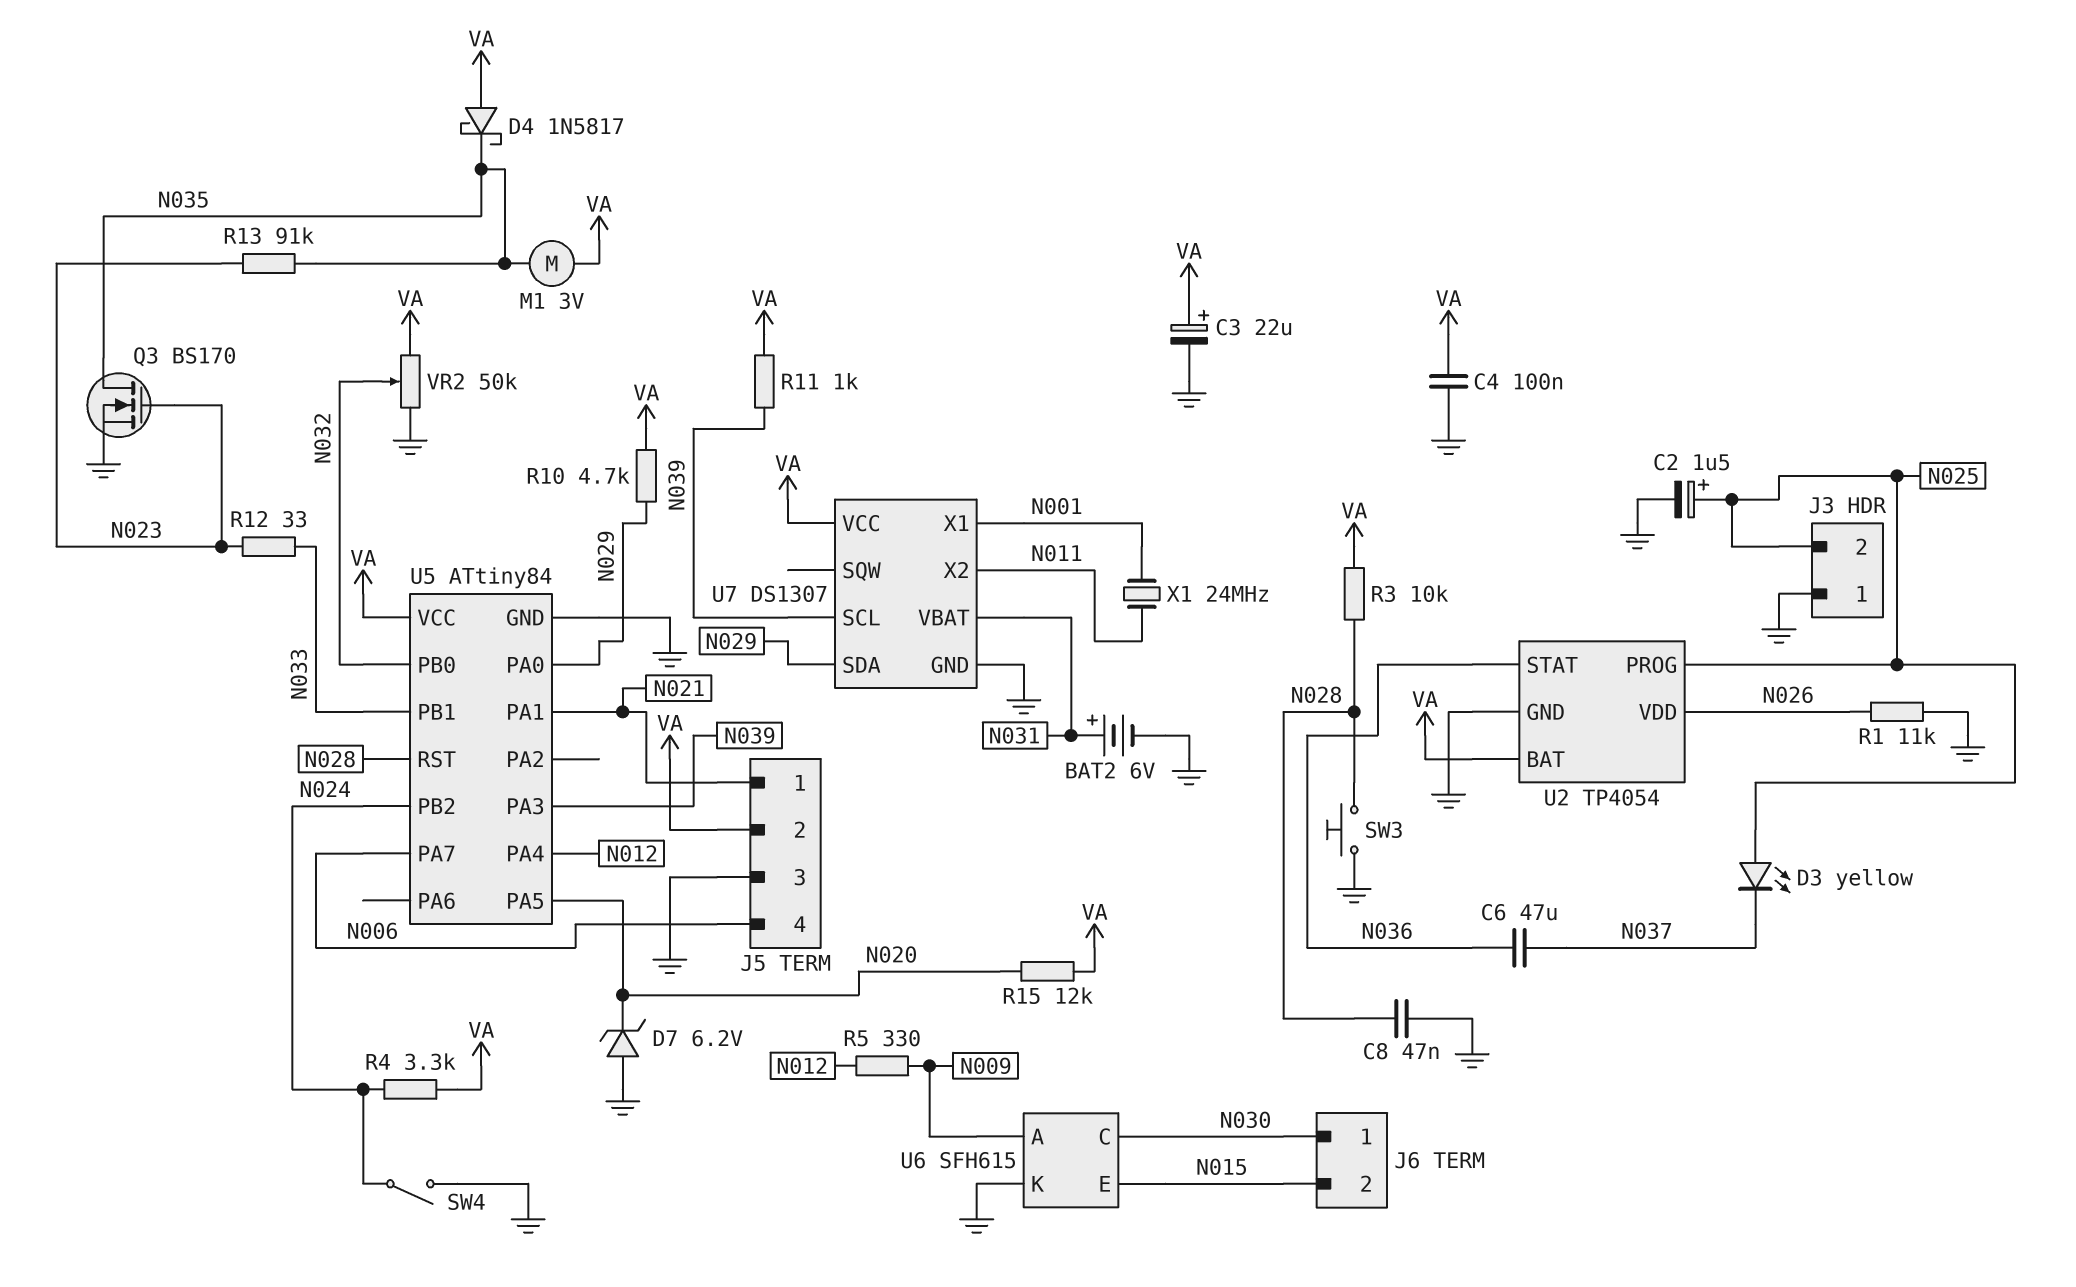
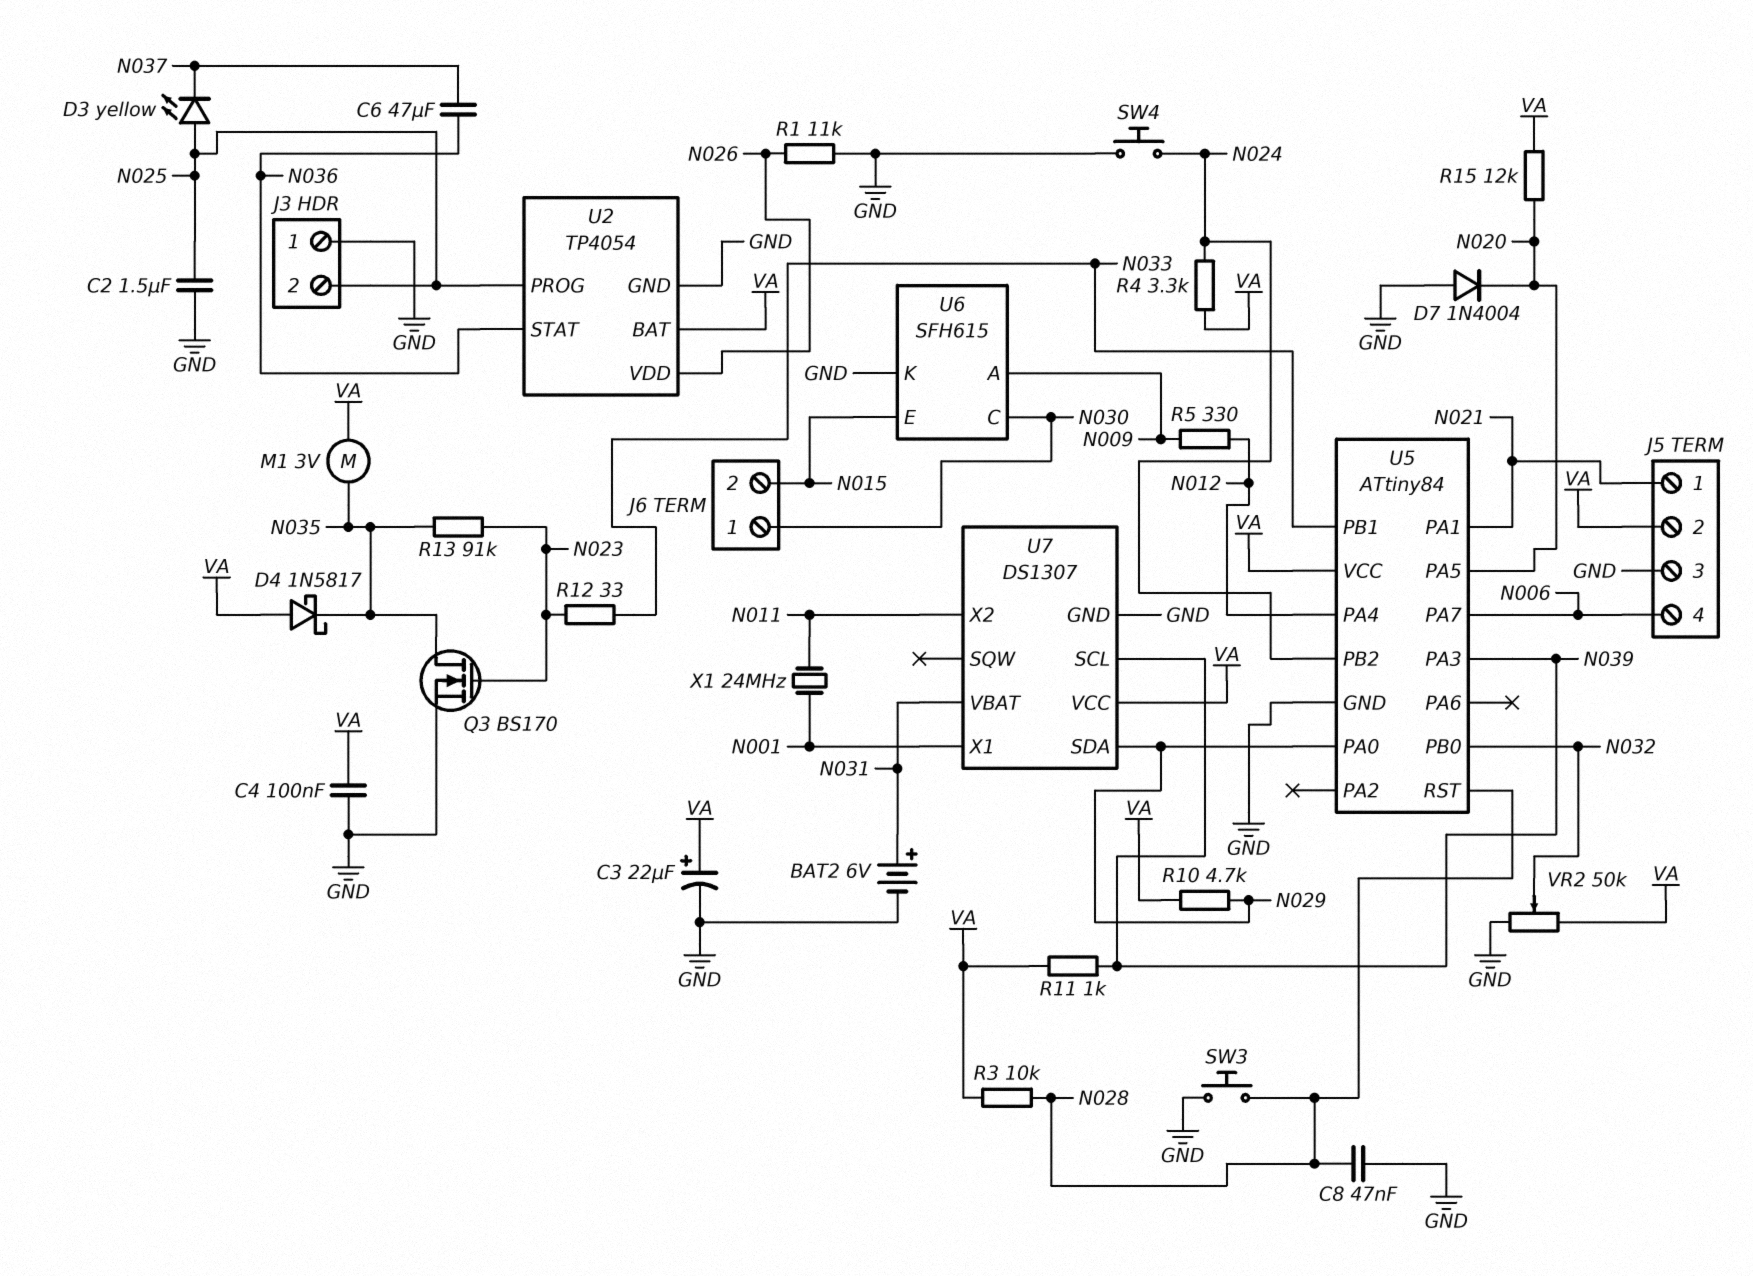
C2: 1.5uF (plus N025, minus GND) -> 1.5uF (GND, N025)
D7: zener 6.2V (A GND, K N020) -> diode 1N4004 (A GND, K N020)
SW4: switch (GND, N024) -> button (GND, N024)

